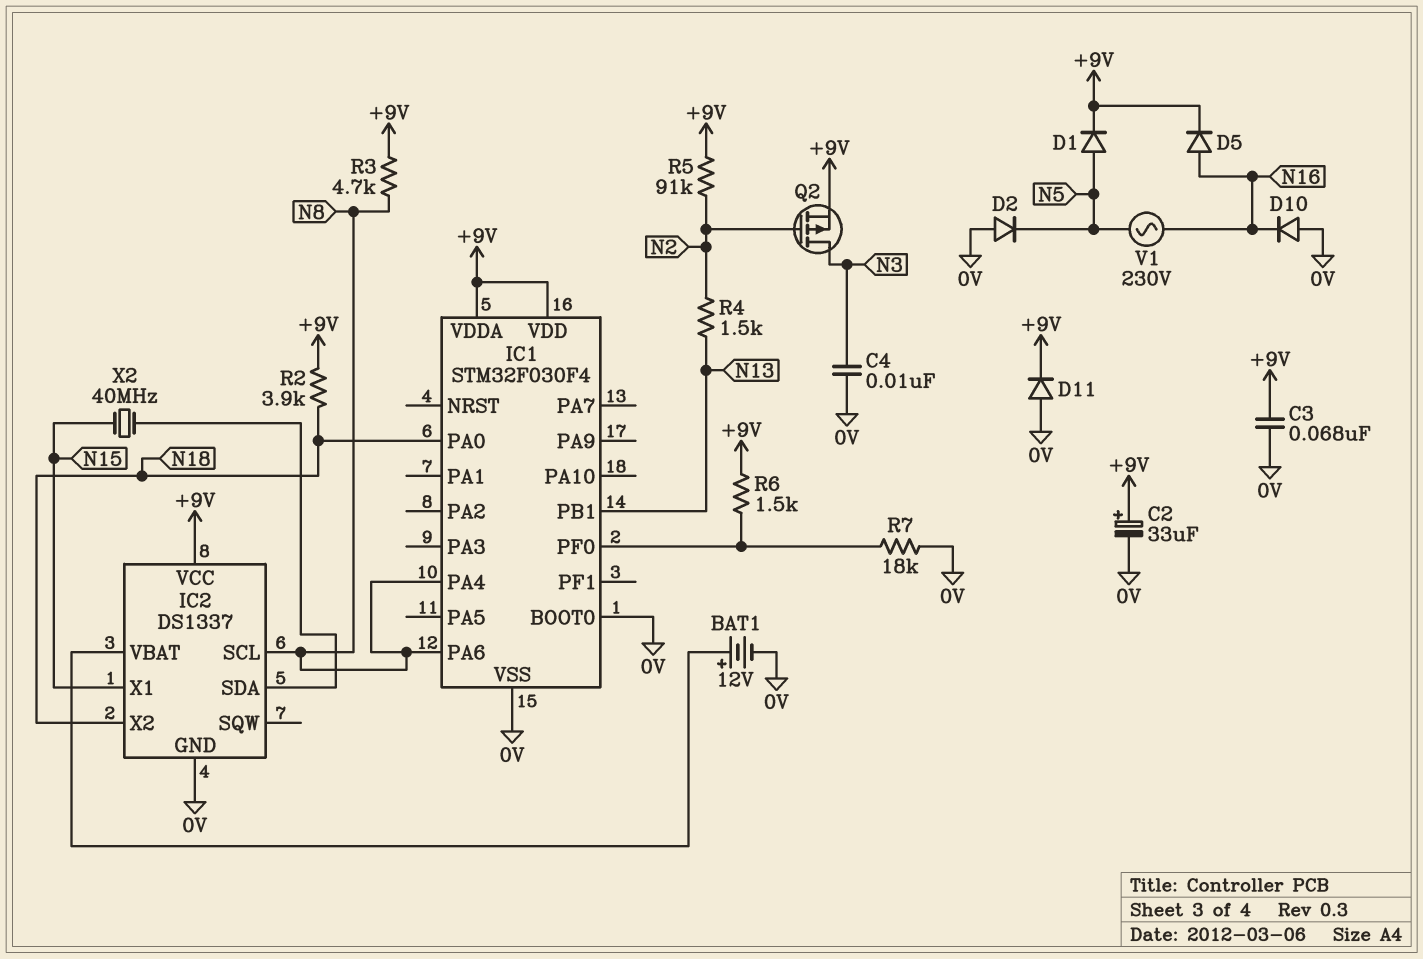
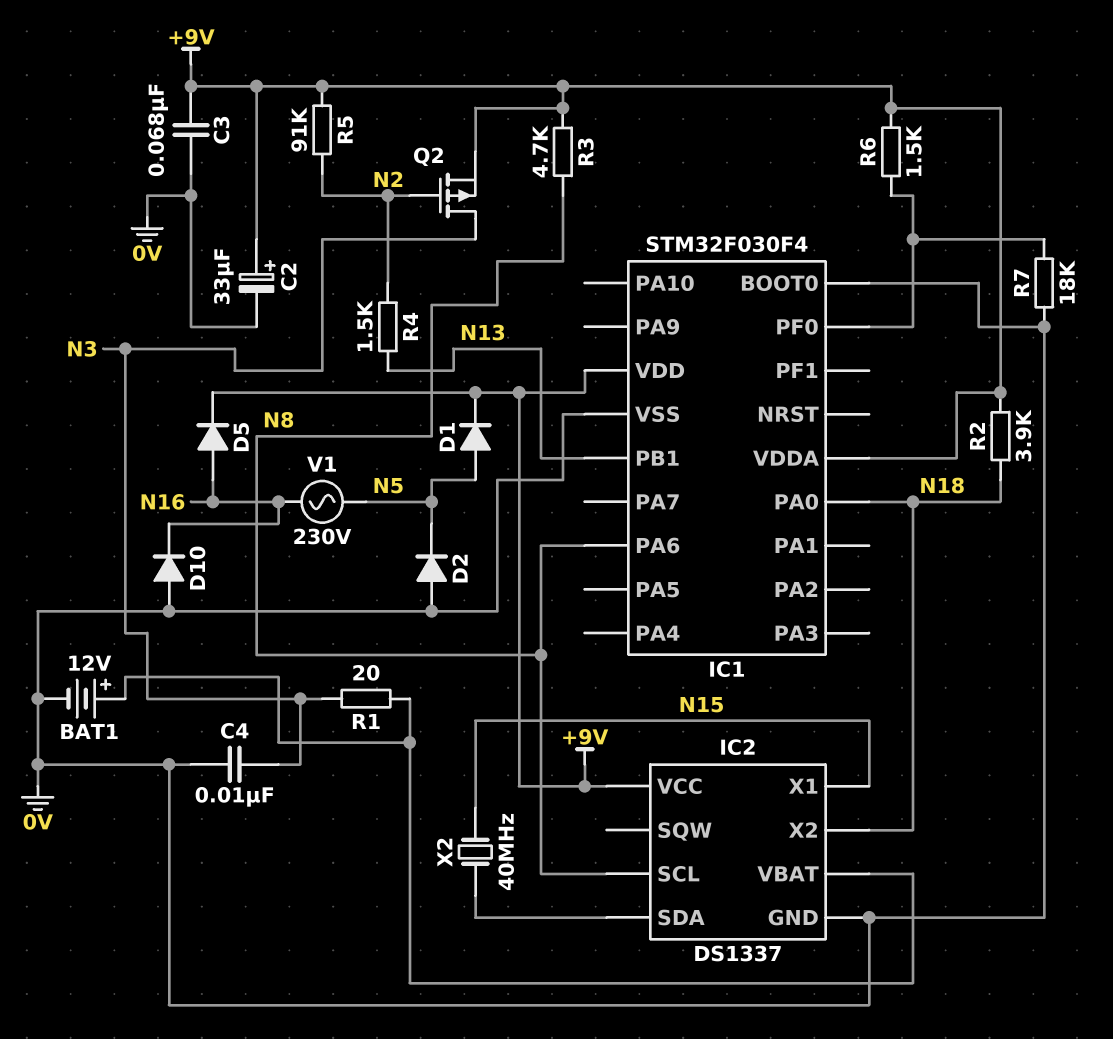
D11: diode (A 0V, K +9V) -> none
IC1 pin PA4: N8 -> none
R1: none -> 20 (IC2/VBAT, N3)

